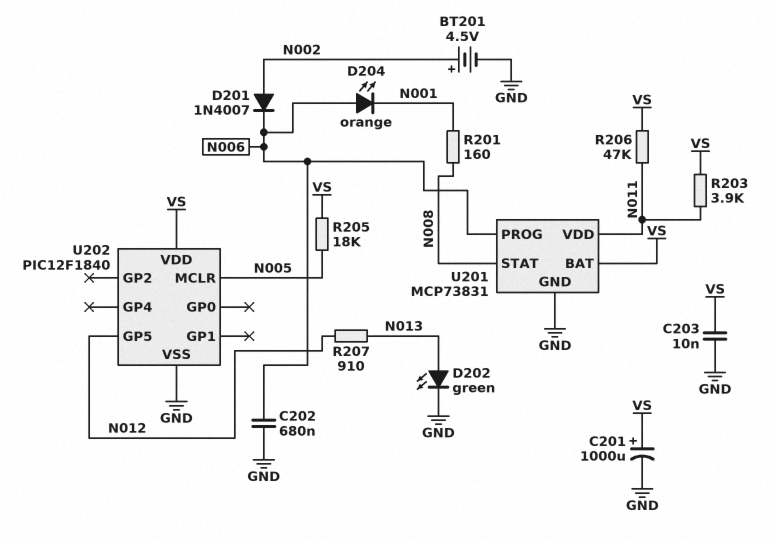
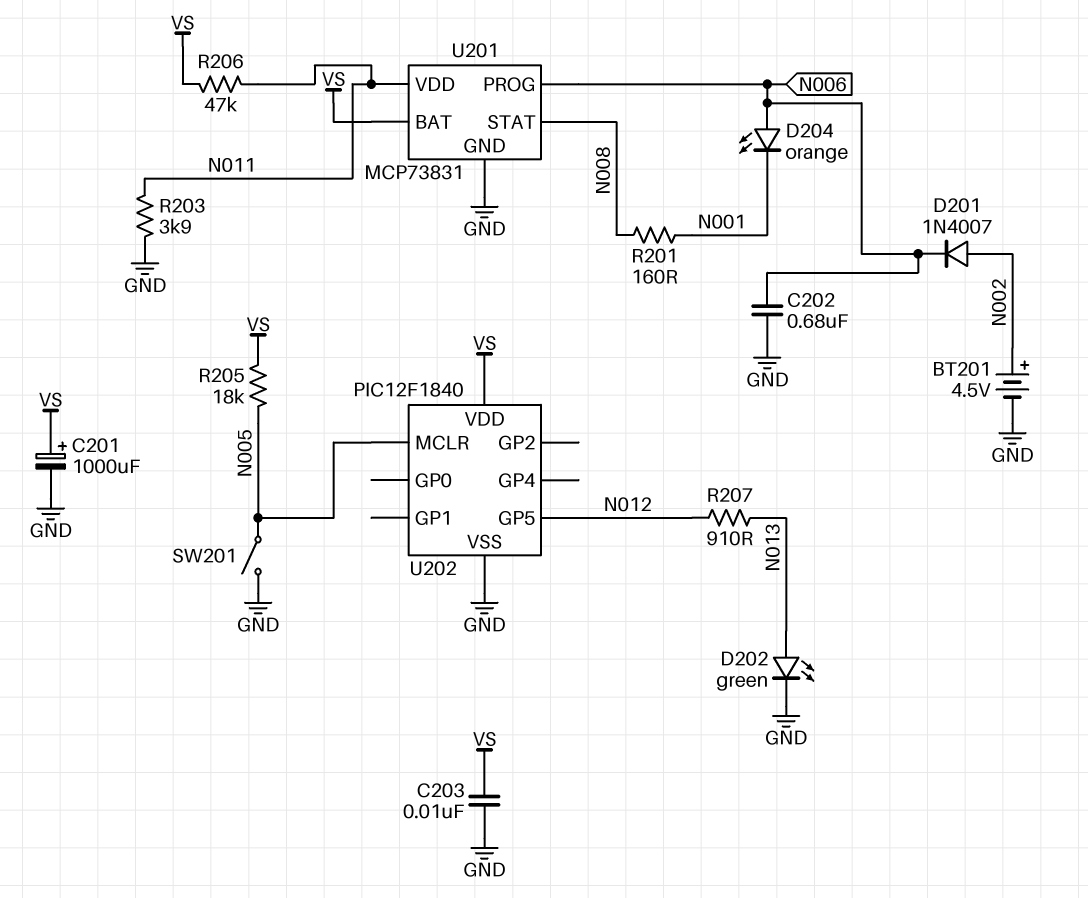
R203: 3.9k (N011, VS) -> 3.9k (GND, N011)
SW201: none -> switch (GND, N005)

